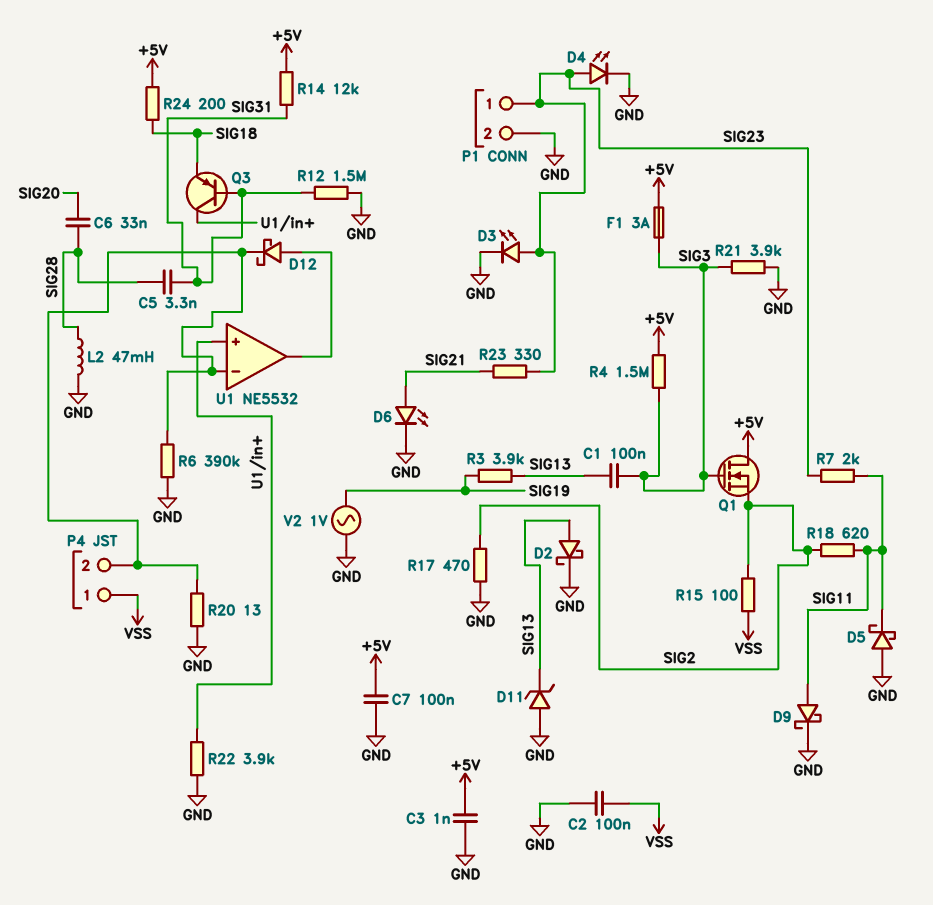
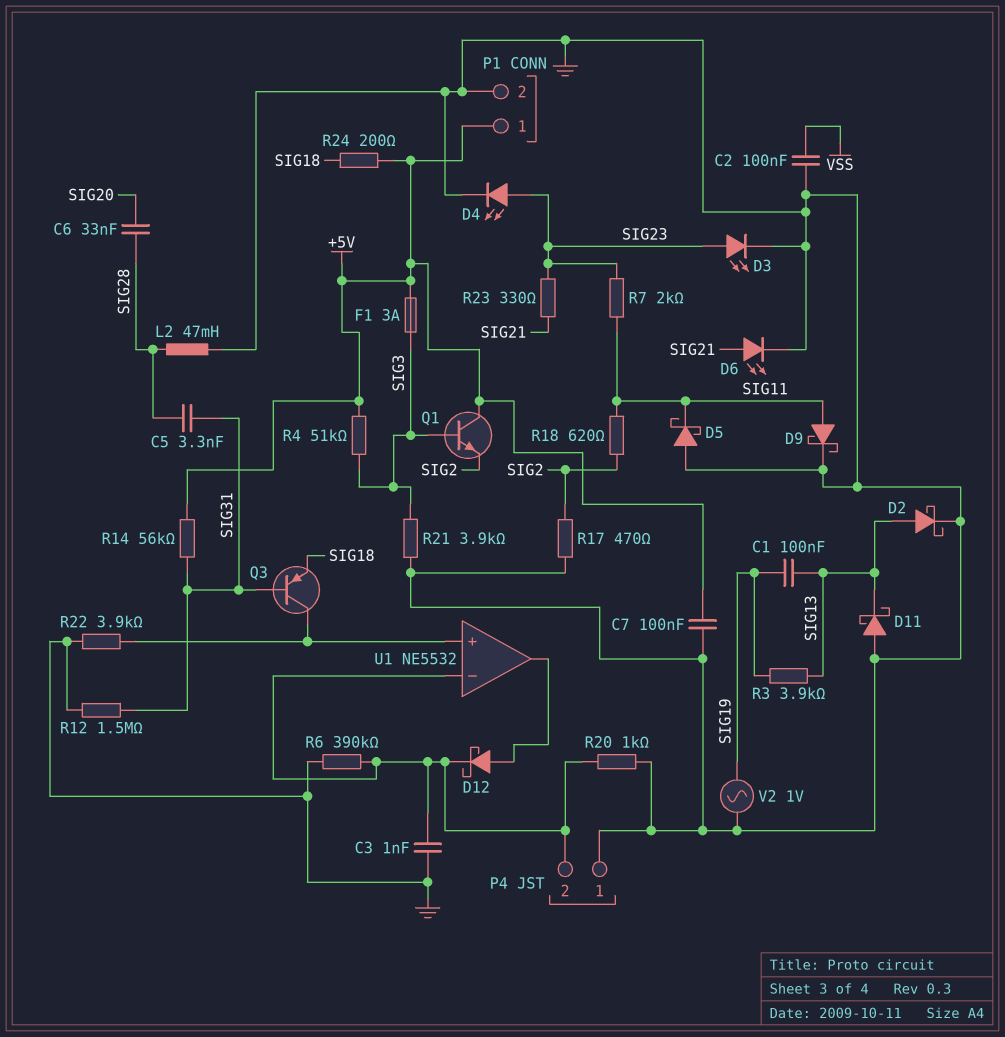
C1: 100nF (SIG3, SIG13) -> 100nF (SIG13, SIG19)
C3: 1nF (+5V, GND) -> 1nF (GND, P4/2)
D11: zener (A GND, K SIG13) -> schottky (A GND, K SIG13)
P1 pin 1: SIG23 -> +5V
P4 pin 1: VSS -> GND
Q1: NMOS (G SIG3, D +5V, S SIG2) -> NPN (B SIG3, C +5V, E SIG2)
R4: 1.5M (+5V, SIG3) -> 51k (+5V, SIG3)
R14: 12k (+5V, SIG31) -> 56k (+5V, SIG31)
R15: 100 (SIG2, VSS) -> none
R20: 13 (GND, P4/2) -> 1k (GND, P4/2)

